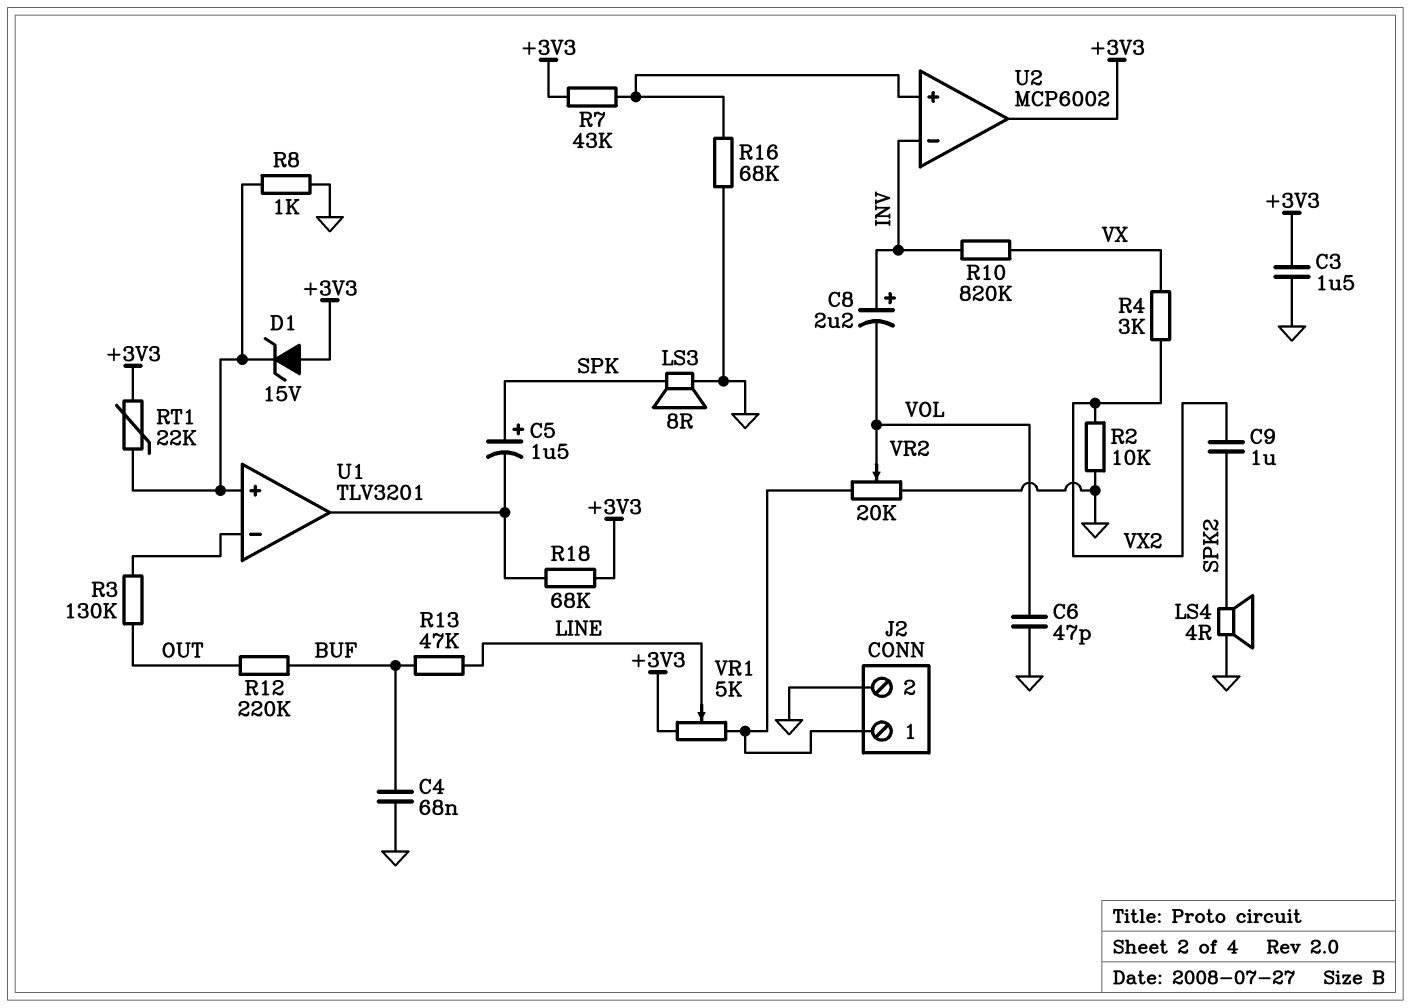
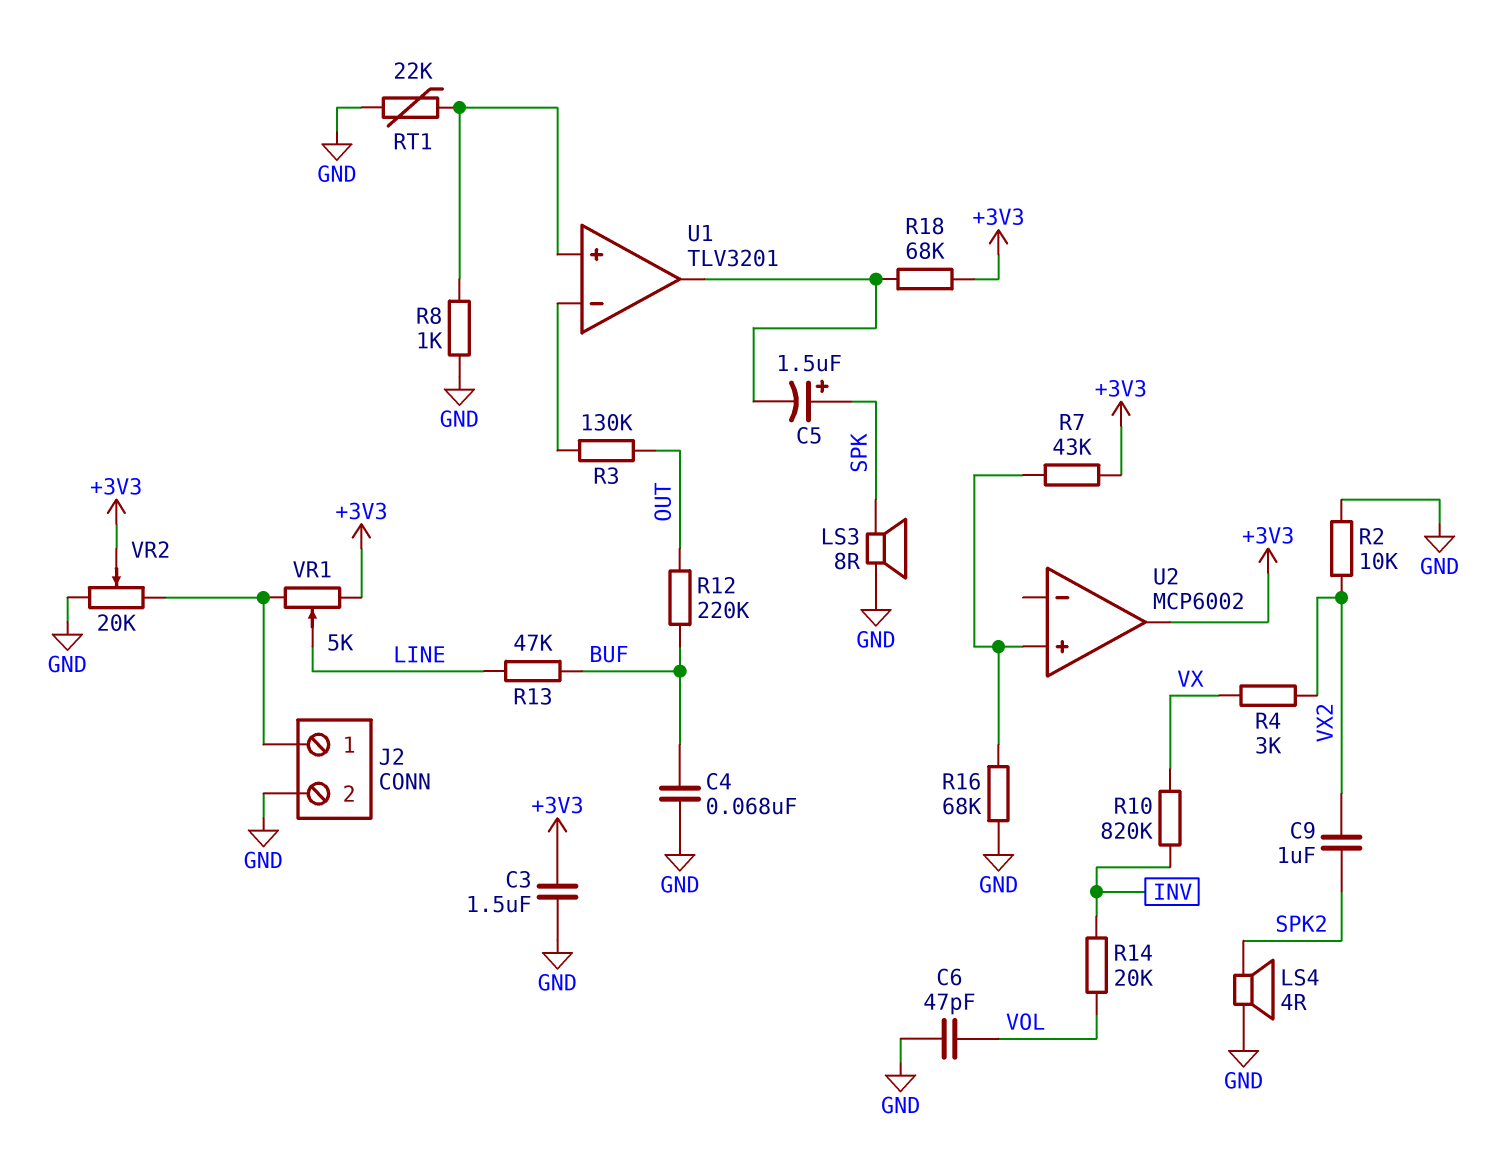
C8: 2.2uF (plus INV, minus VOL) -> none
D1: zener 15V (A +3V3, K U1/in+) -> none
R14: none -> 20k (INV, VOL)
RT1: 22k (+3V3, U1/in+) -> 22k (GND, U1/in+)
U2 pin in-: INV -> none
VR2: 20k (GND, J2/1, wiper VOL) -> 20k (GND, J2/1, wiper +3V3)

